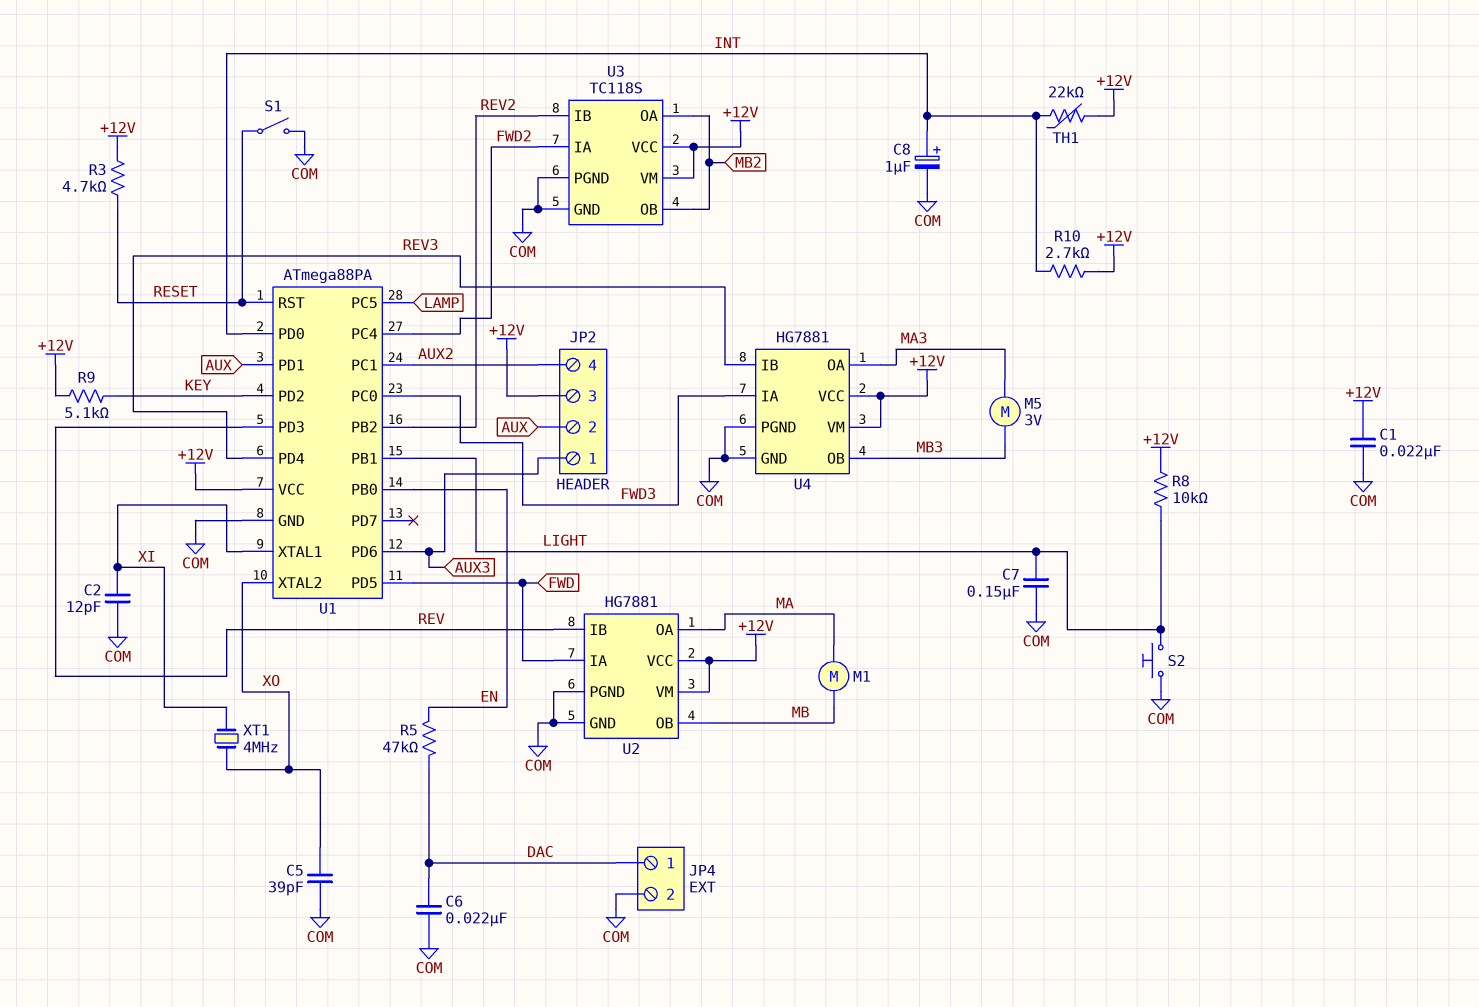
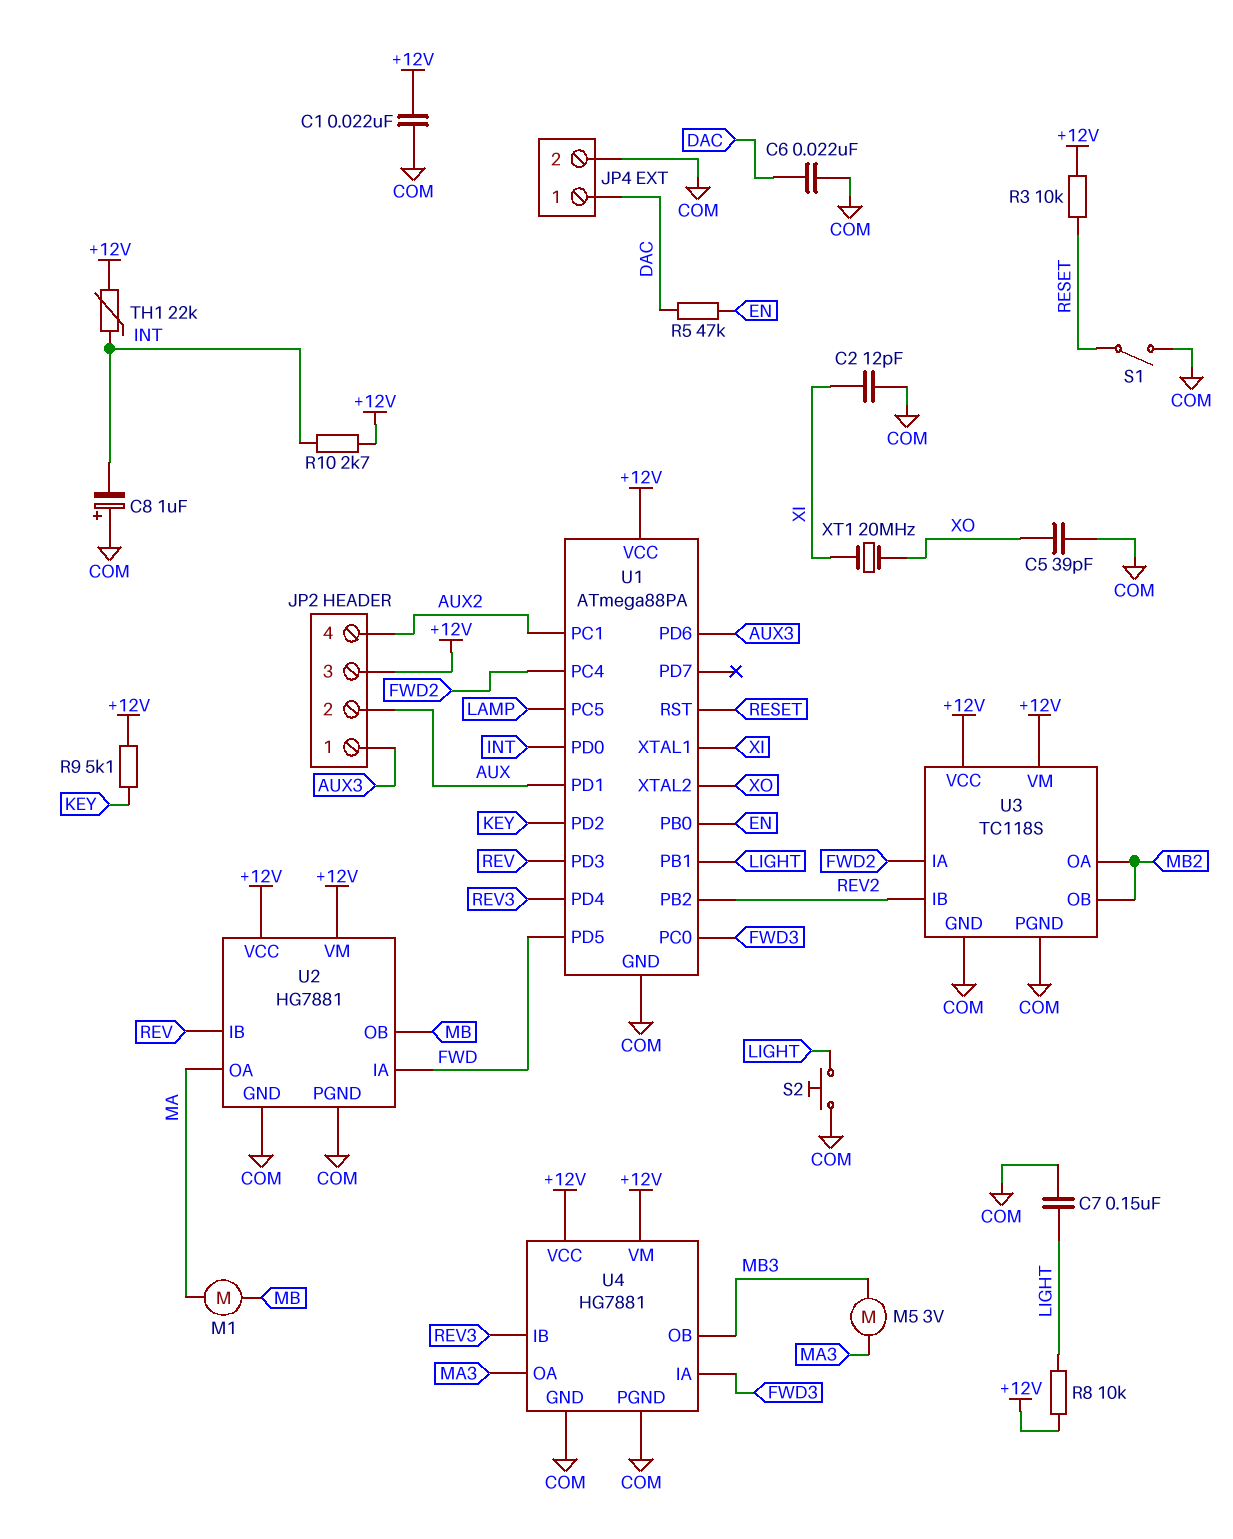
C8: 1uF (plus INT, minus COM) -> 1uF (plus COM, minus INT)
R3: 4.7k (+12V, RESET) -> 10k (+12V, RESET)
XT1: 4MHz (XI, XO) -> 20MHz (XI, XO)

